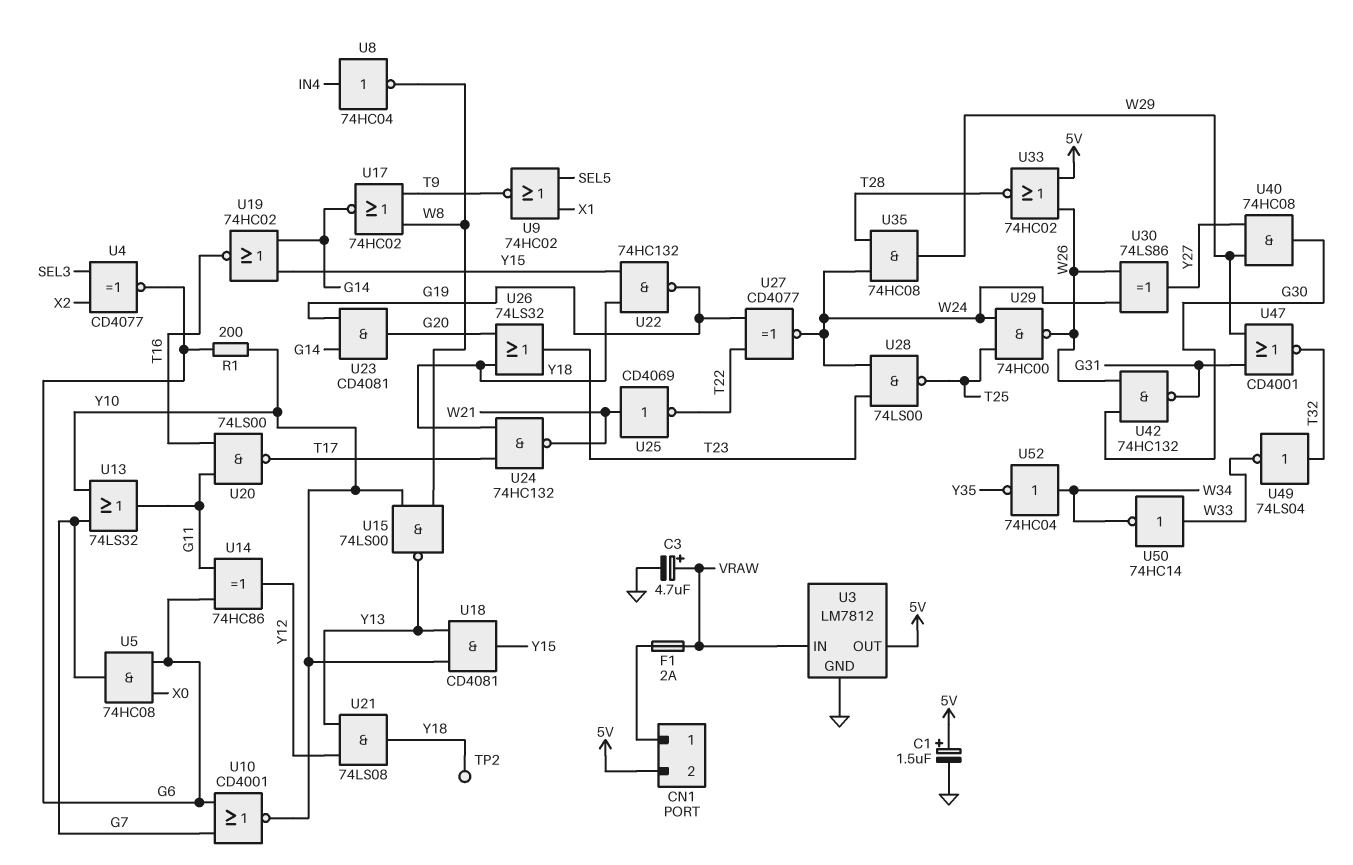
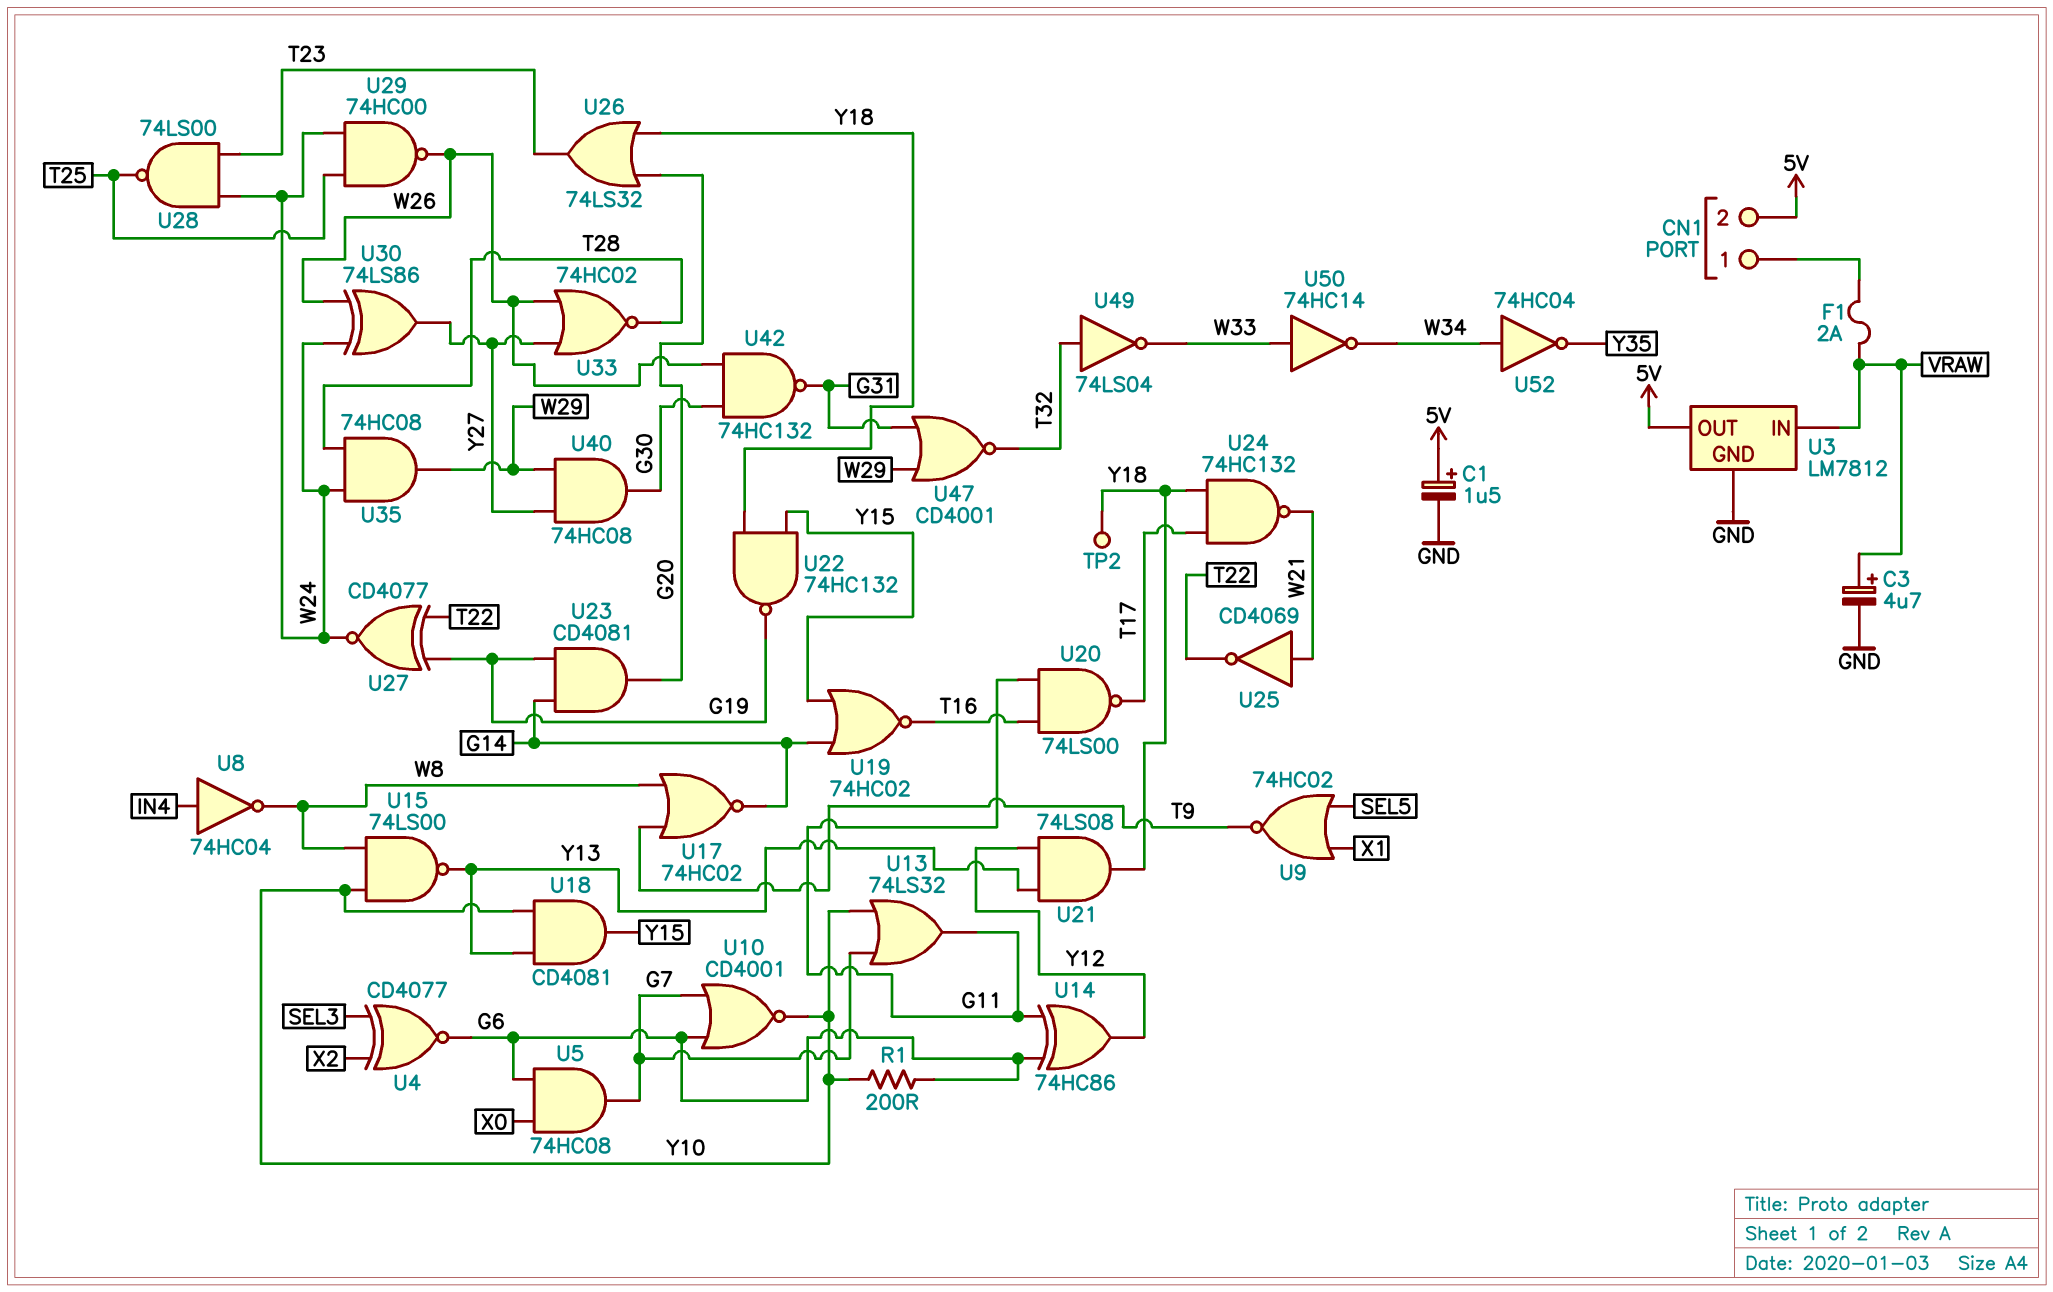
U33: NOR 74HC02 (in 5V, in W26, out T28) -> NOR 74HC02 (in W26, in Y27, out T28)

